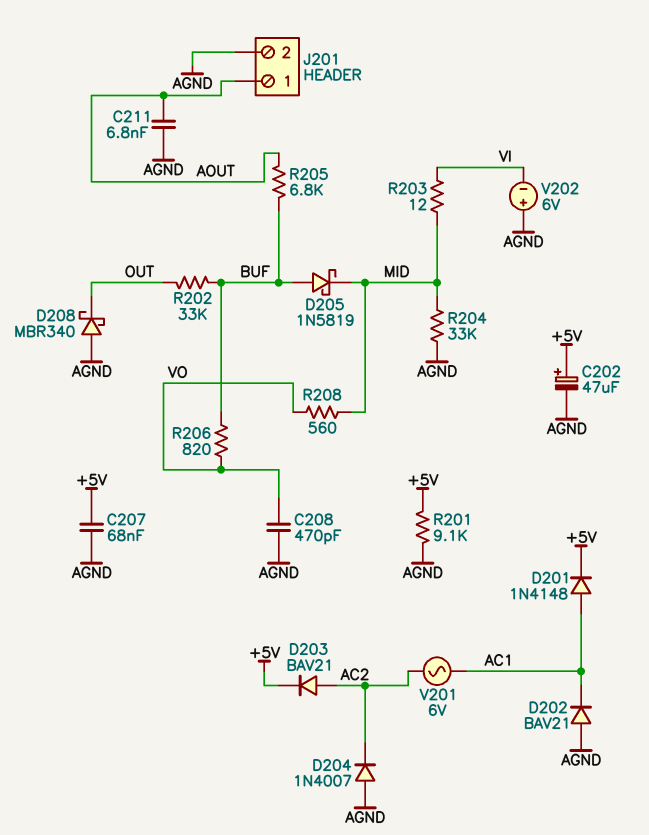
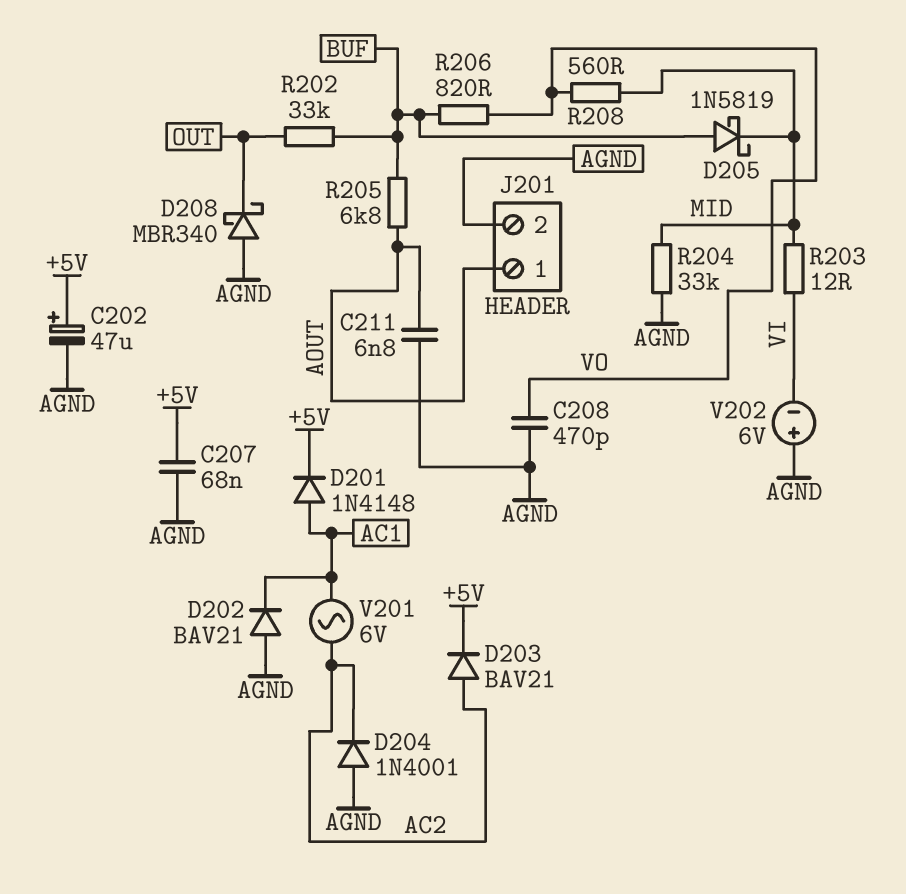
D204: diode 1N4007 (A AGND, K AC2) -> diode 1N4001 (A AGND, K AC2)
R201: 9.1k (+5V, AGND) -> none

